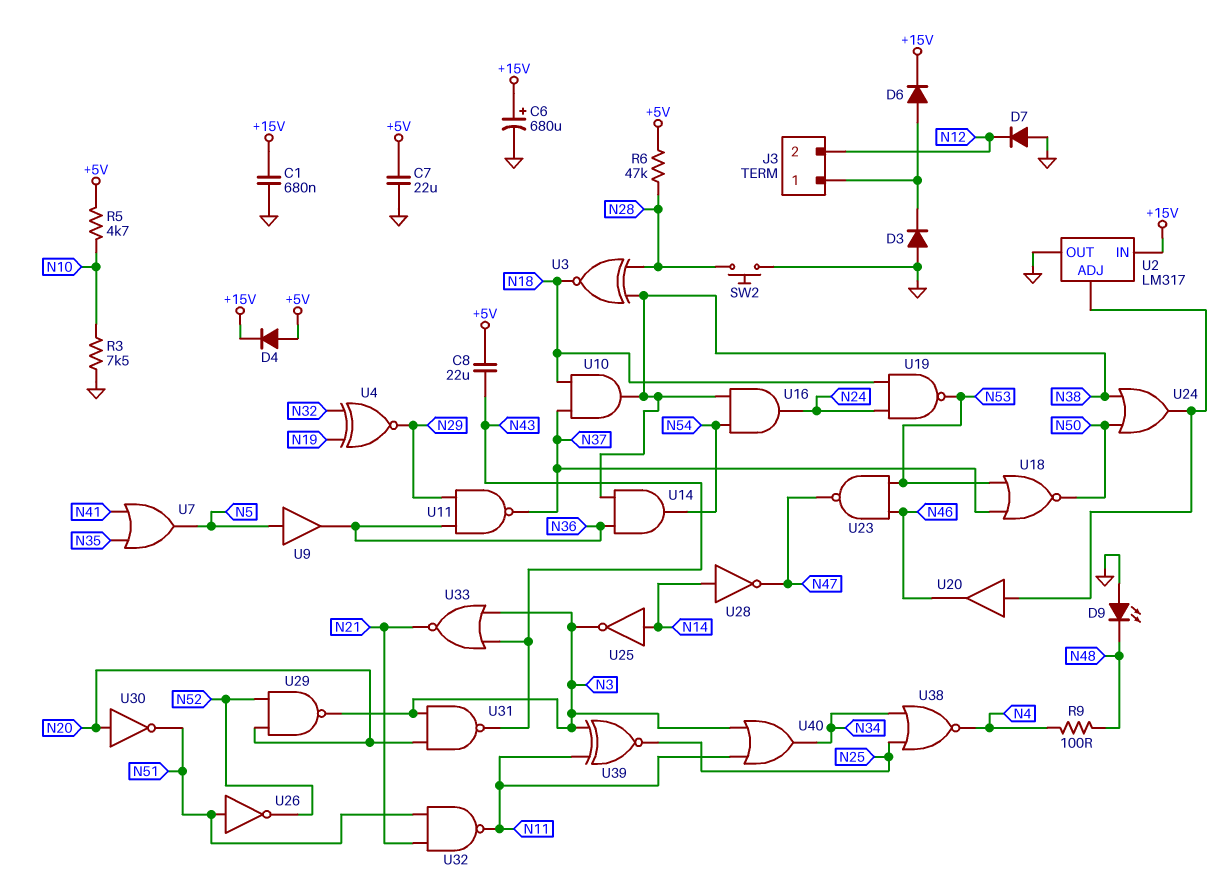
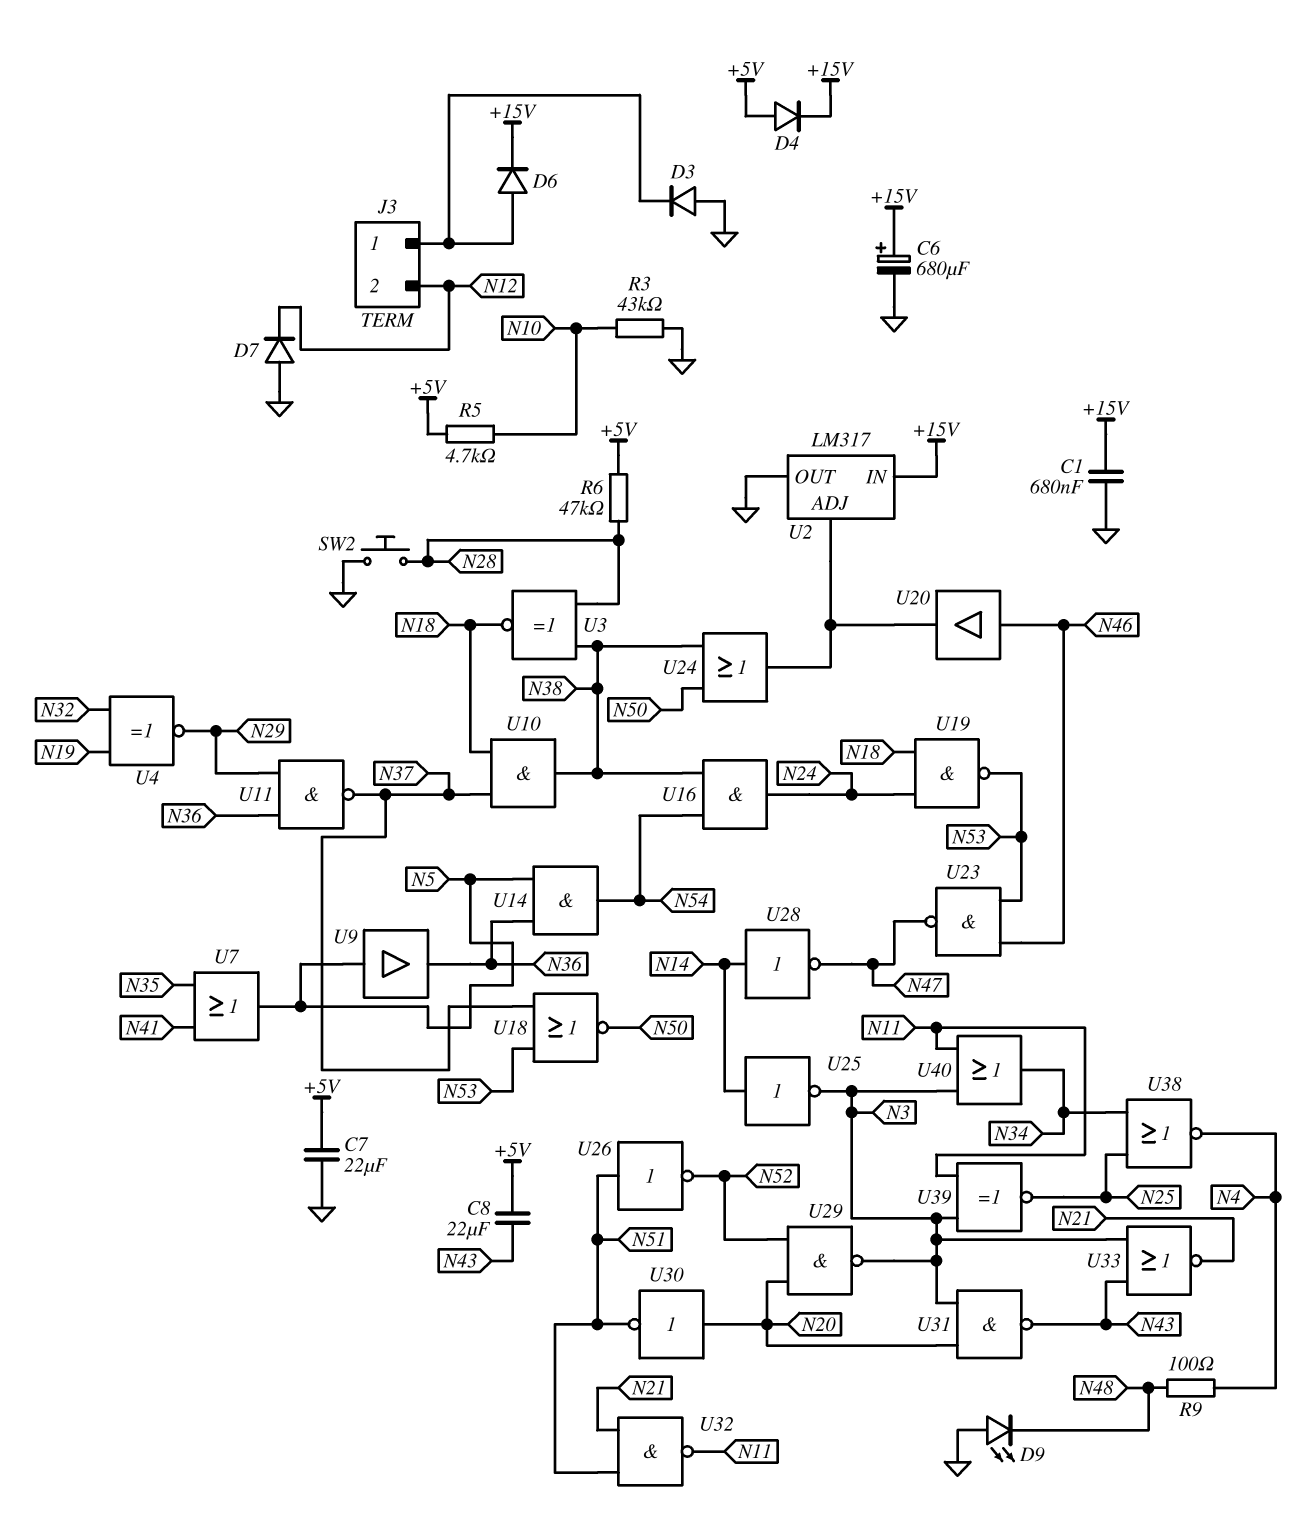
R3: 7.5k (GND, N10) -> 43k (GND, N10)
U14: AND (in N36, in N38, out N54) -> AND (in N5, in N36, out N54)
U20: buffer (in U2/ADJ, out N46) -> buffer (in N46, out U2/ADJ)

